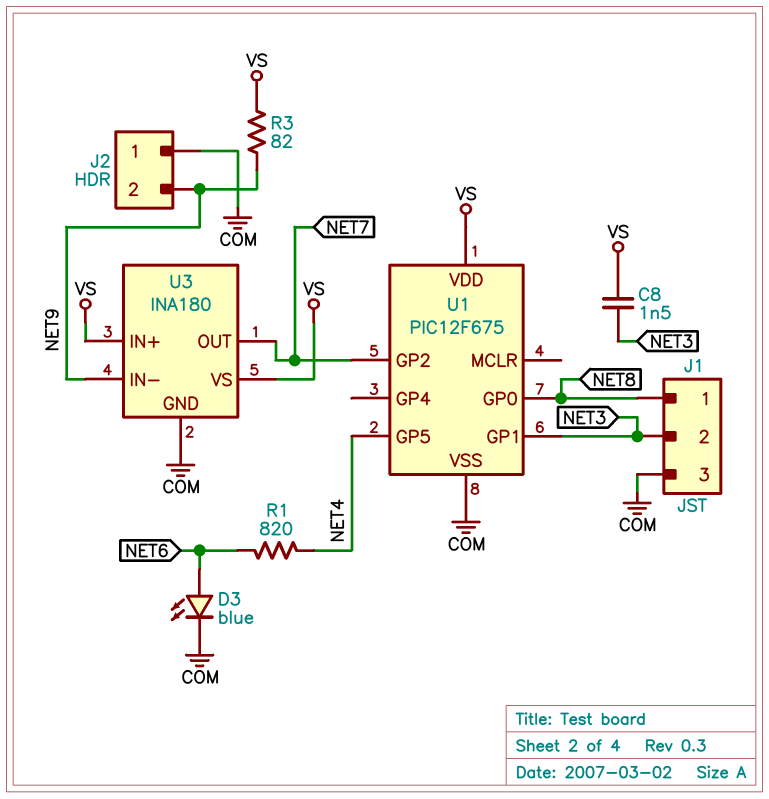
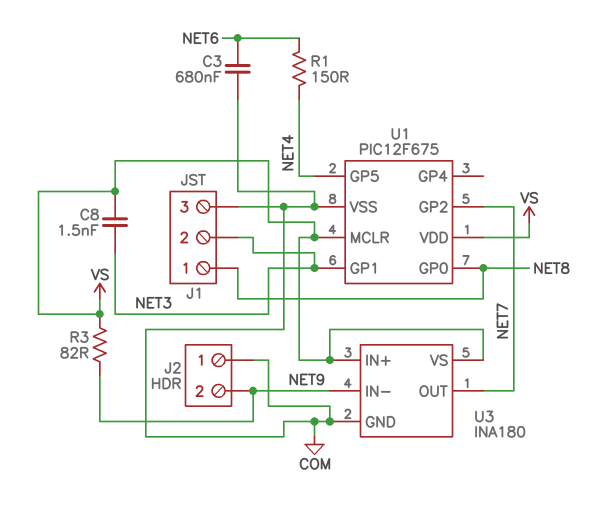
C3: none -> 680nF (COM, NET6)
D3: LED blue (A NET6, K COM) -> none
R1: 820 (NET4, NET6) -> 150 (NET4, NET6)
U1 pin MCLR: none -> VS

